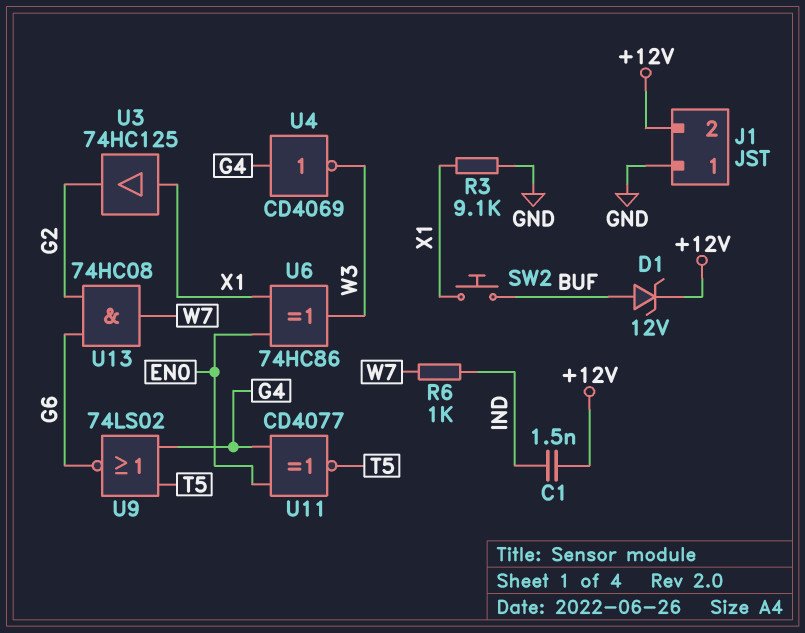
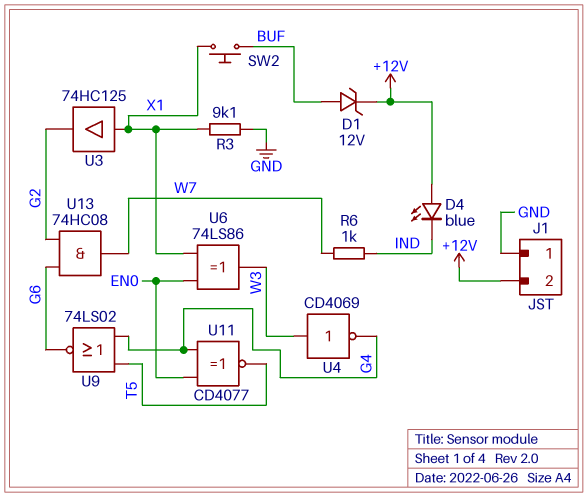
C1: 1.5nF (+12V, IND) -> none
D4: none -> LED blue (A +12V, K IND)
U4: NOT CD4069 (in G4, out W3) -> NOT CD4069 (in W3, out G4)
U6: XOR 74HC86 (in EN0, in X1, out W3) -> XOR 74LS86 (in EN0, in X1, out W3)

